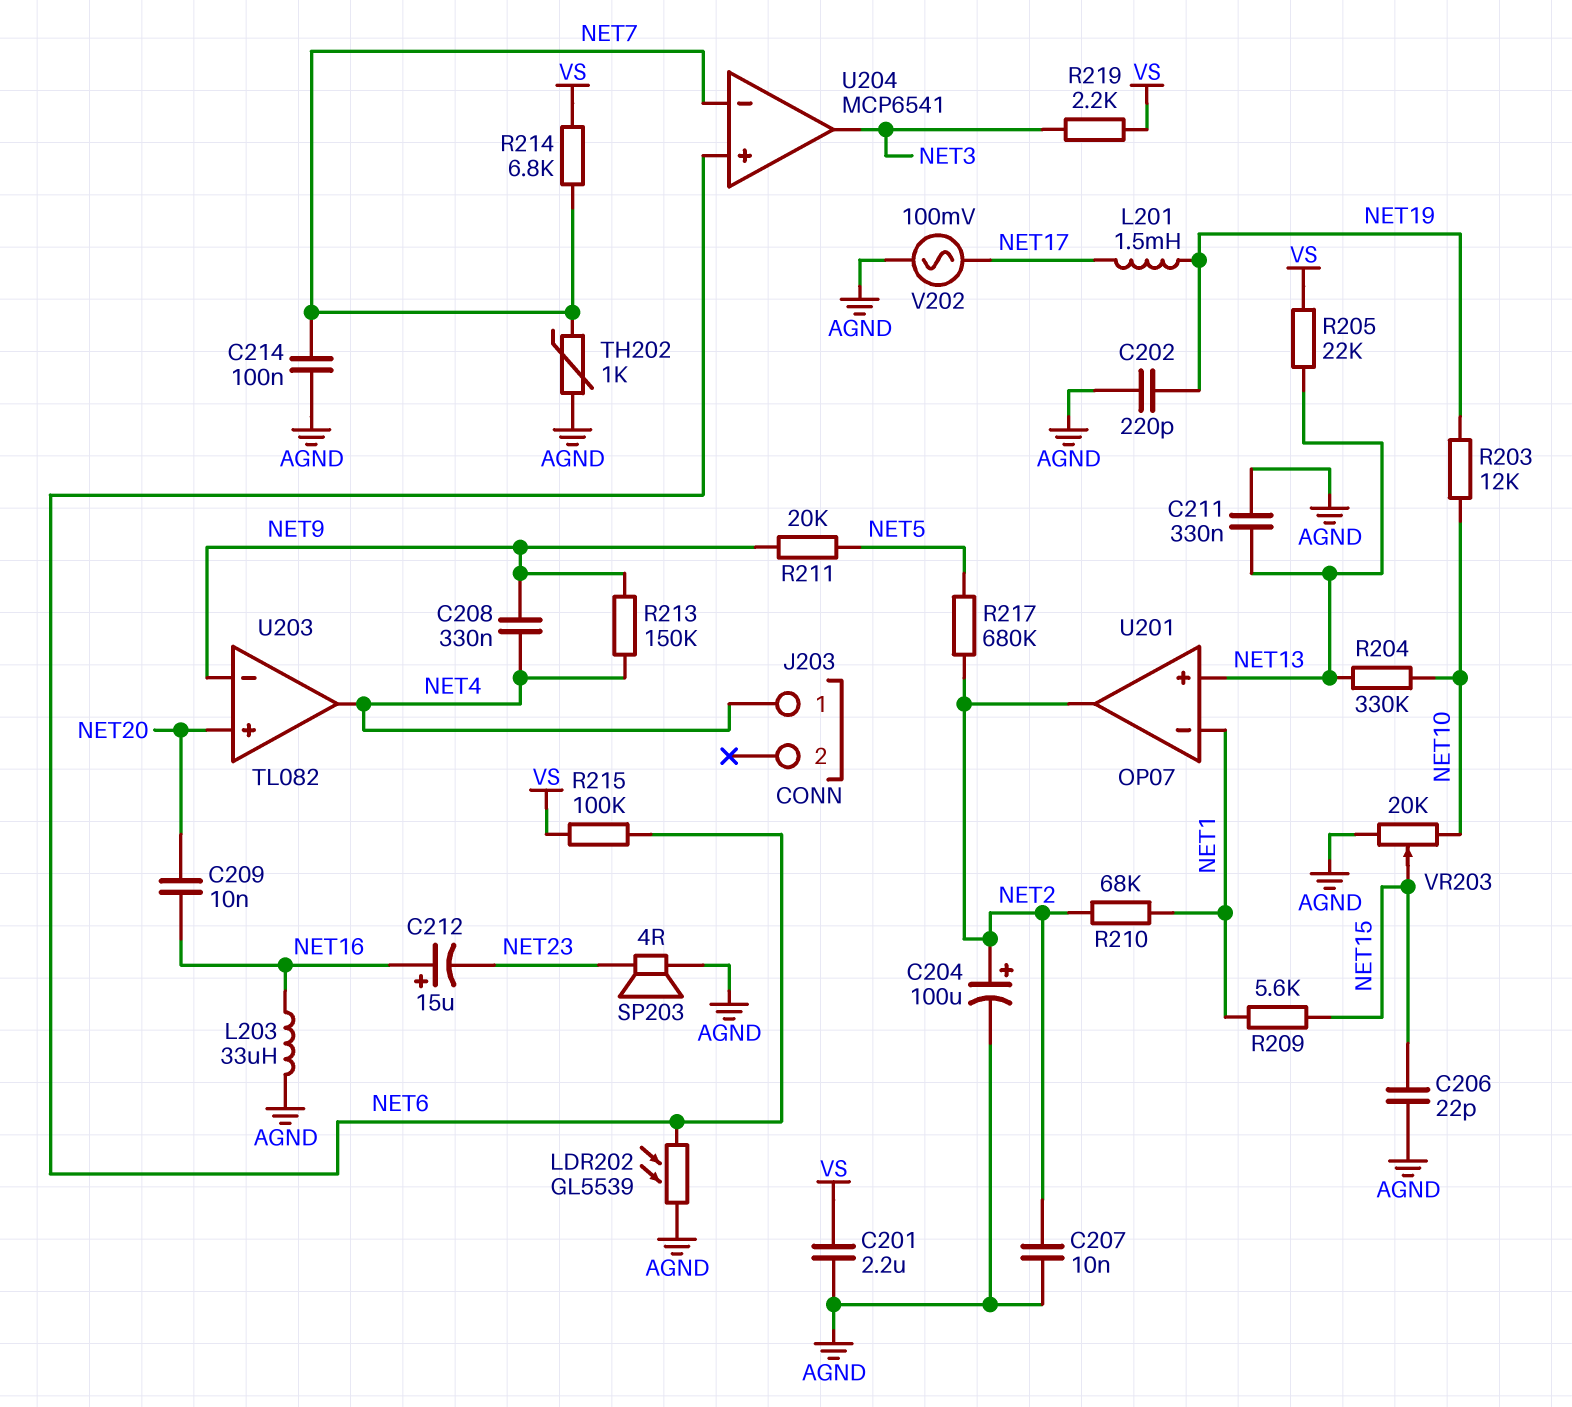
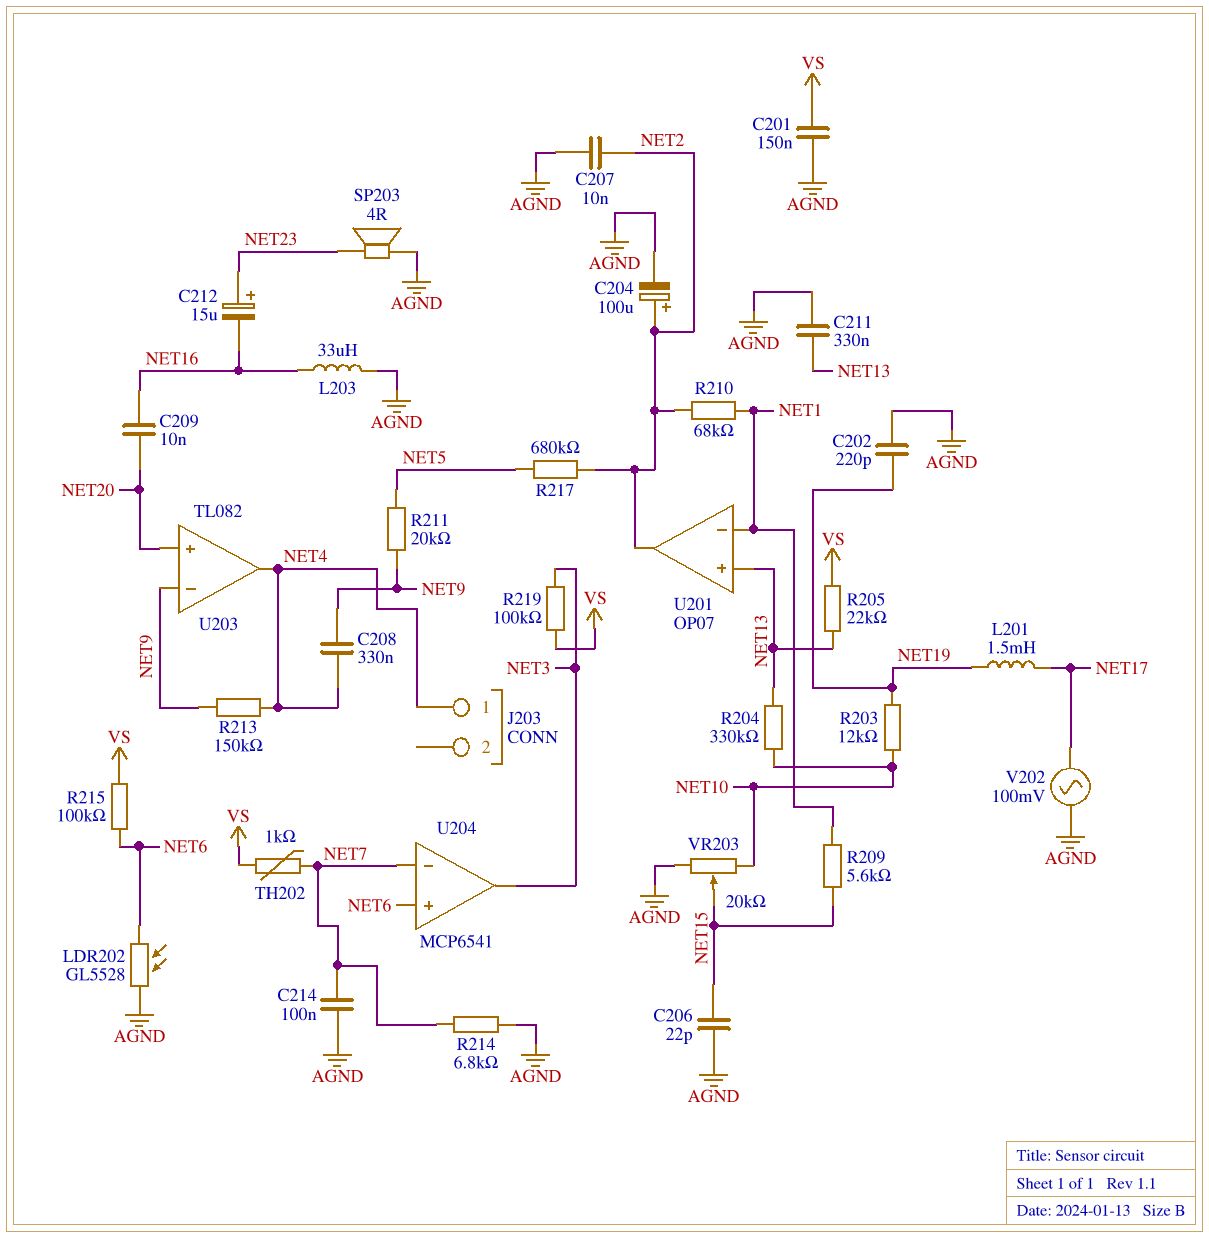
C201: 2.2uF (AGND, VS) -> 150nF (AGND, VS)
C212: 15uF (plus NET16, minus NET23) -> 15uF (plus NET23, minus NET16)
LDR202: GL5539 (AGND, NET6) -> GL5528 (AGND, NET6)
R214: 6.8k (NET7, VS) -> 6.8k (AGND, NET7)
R219: 2.2k (NET3, VS) -> 100k (NET3, VS)
TH202: 1k (AGND, NET7) -> 1k (NET7, VS)

